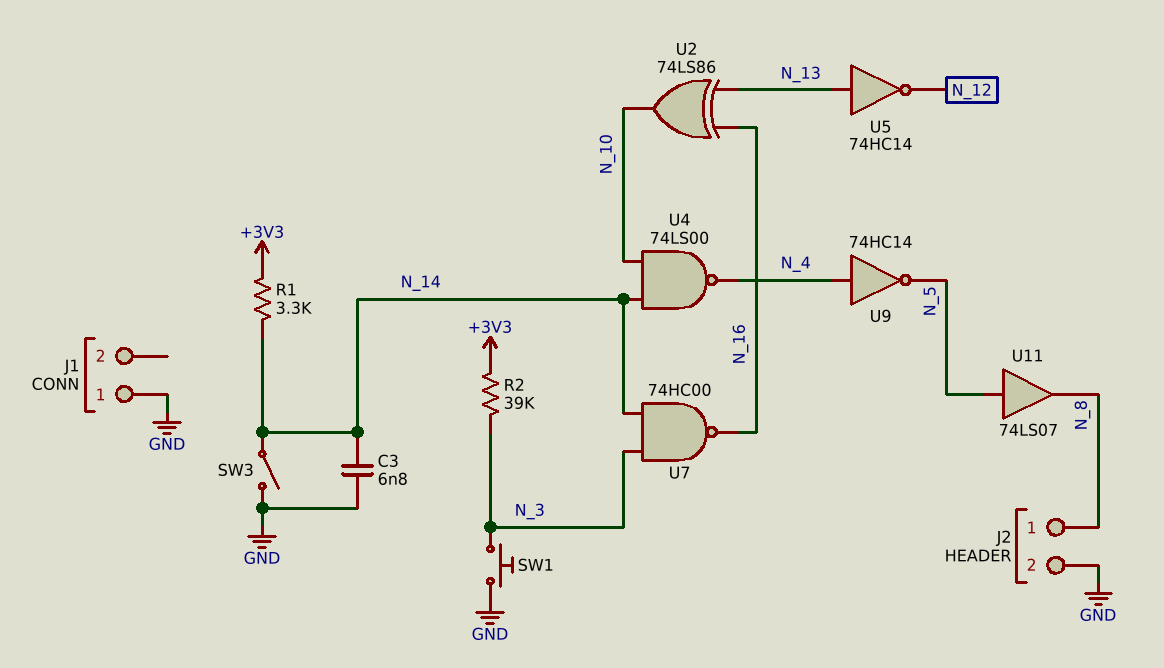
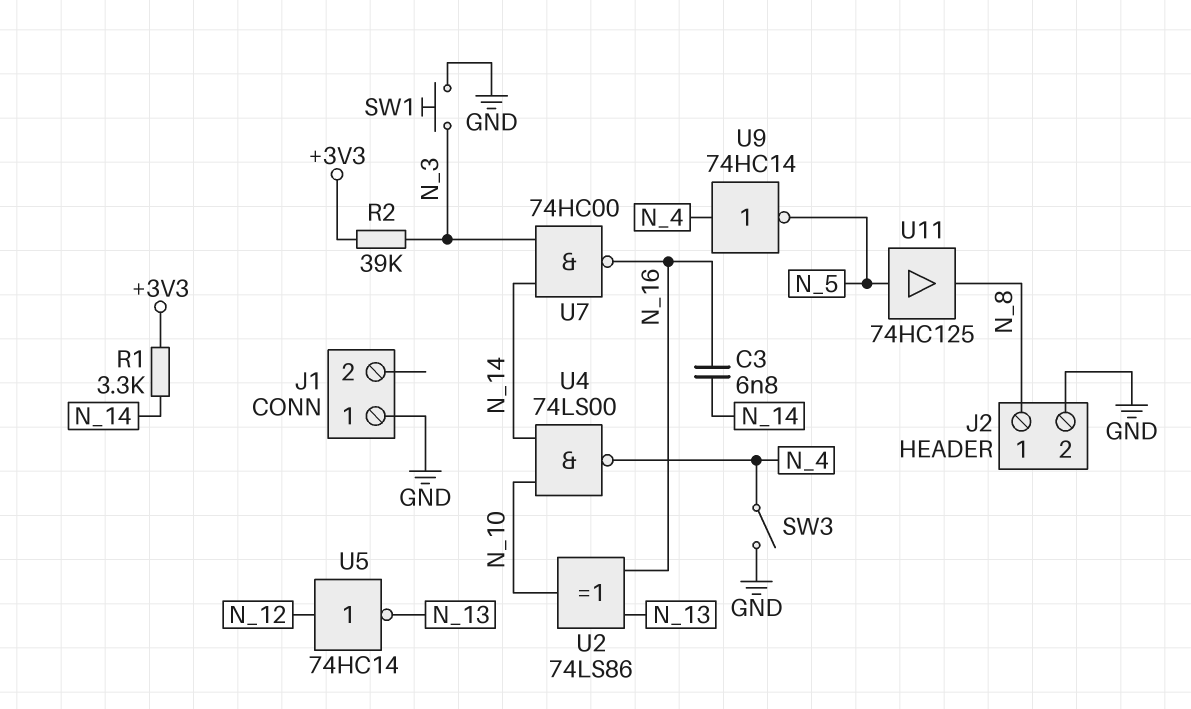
C3: 6.8nF (GND, N_14) -> 6.8nF (N_14, N_16)
SW3: switch (GND, N_14) -> switch (GND, N_4)
U5: NOT 74HC14 (in N_13, out N_12) -> NOT 74HC14 (in N_12, out N_13)
U11: buffer 74LS07 (in N_5, out N_8) -> buffer 74HC125 (in N_5, out N_8)

